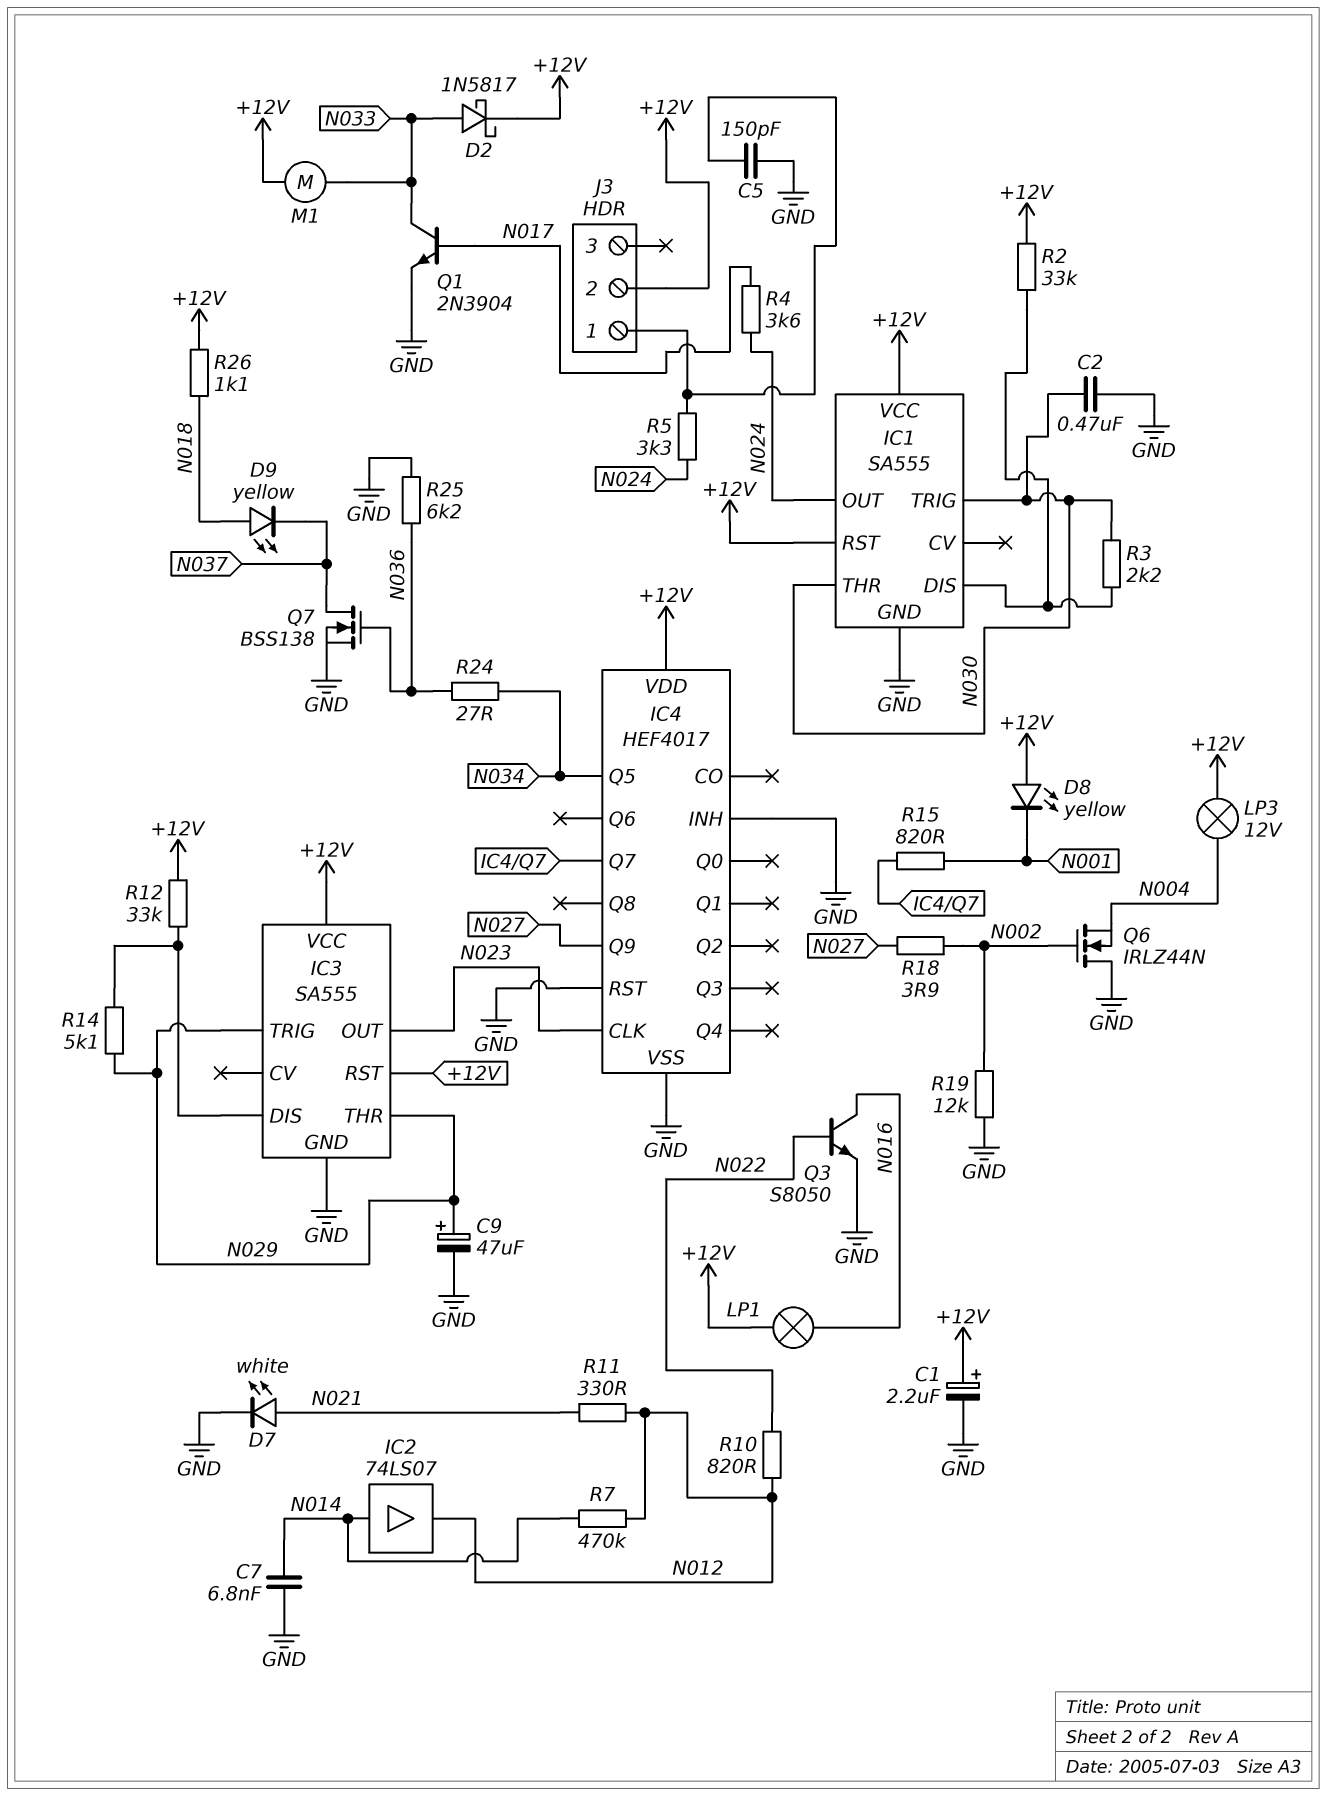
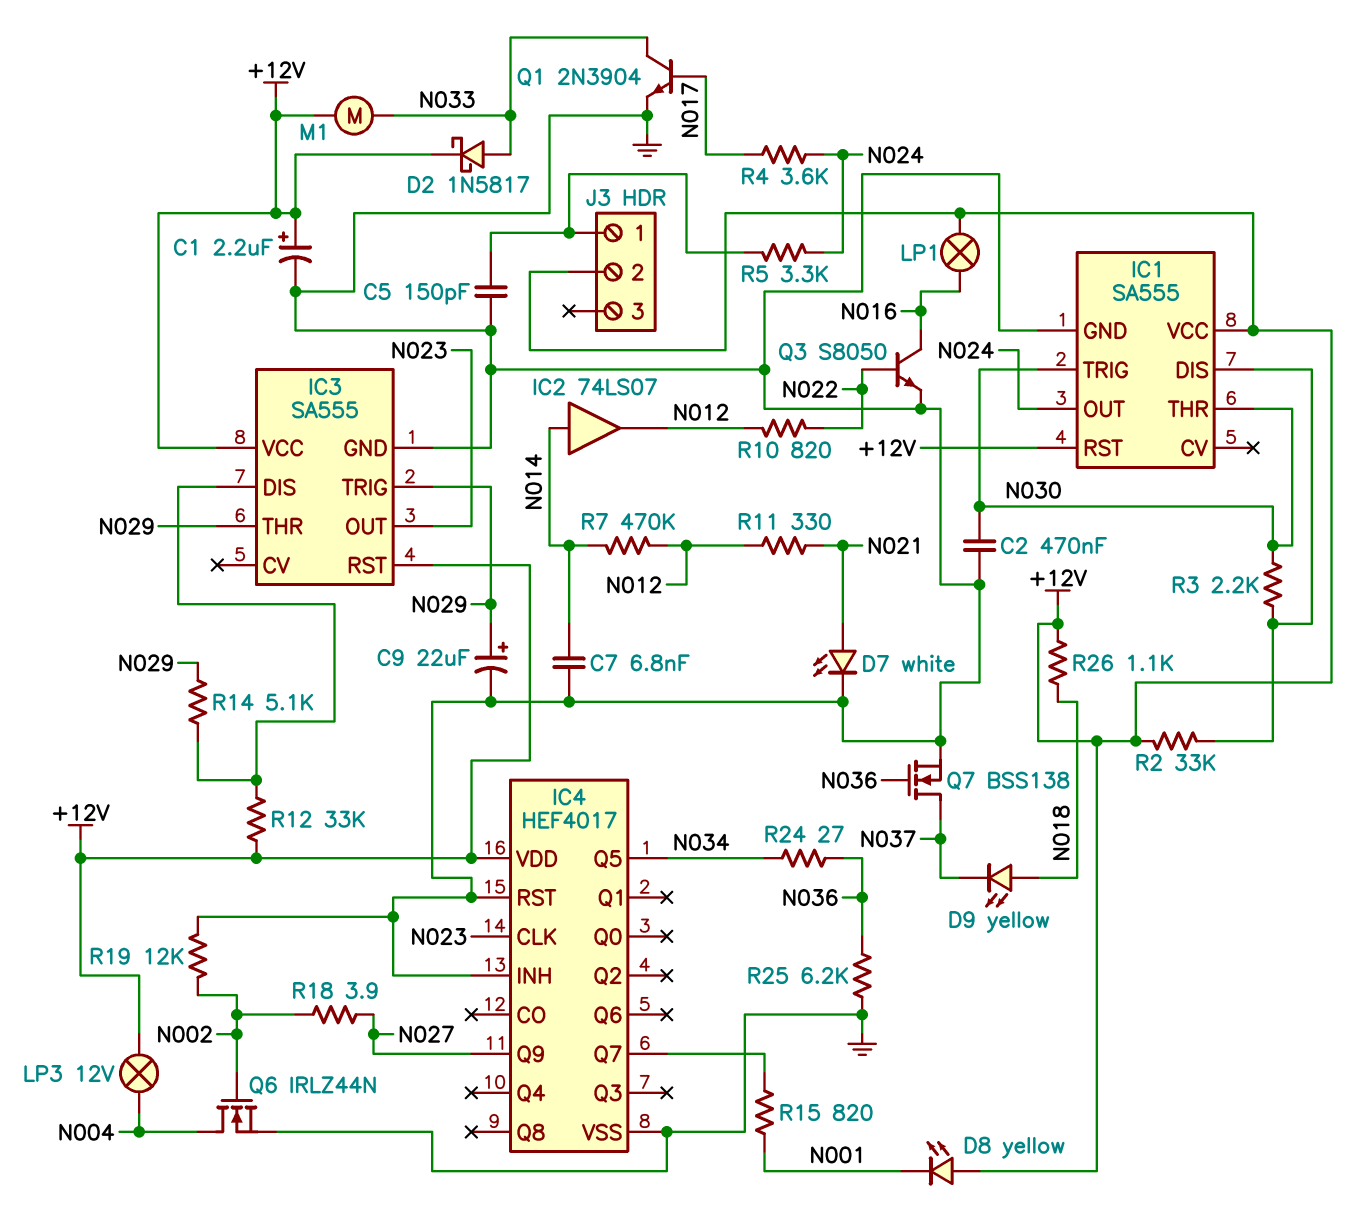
C9: 47uF (plus N029, minus GND) -> 22uF (plus N029, minus GND)
Q6: NMOS IRLZ44N (G N002, D GND, S N004) -> NMOS IRLZ44N (G N002, D N004, S GND)

